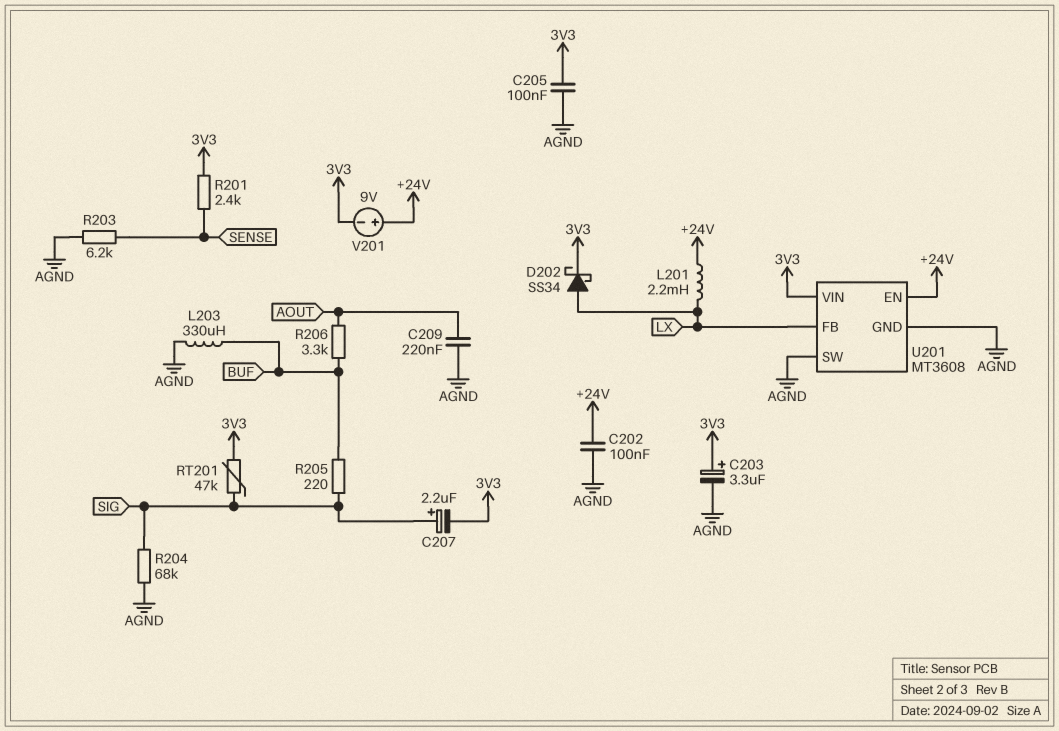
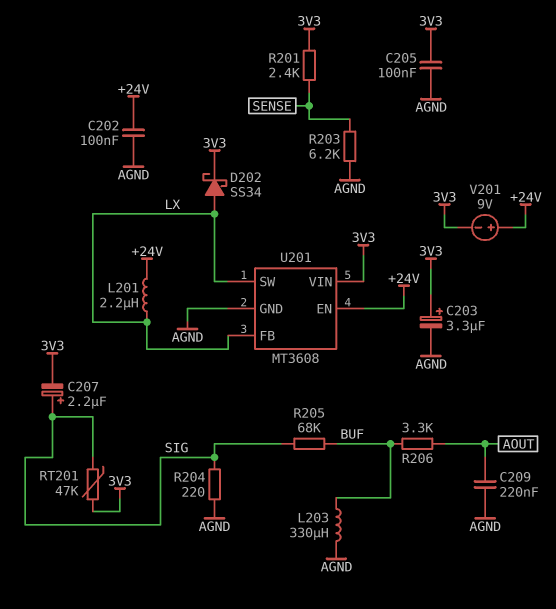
L201: 2.2mH (+24V, LX) -> 2.2uH (+24V, LX)
R204: 68k (AGND, SIG) -> 220 (AGND, SIG)
R205: 220 (BUF, SIG) -> 68k (BUF, SIG)
U201 pin SW: AGND -> LX

